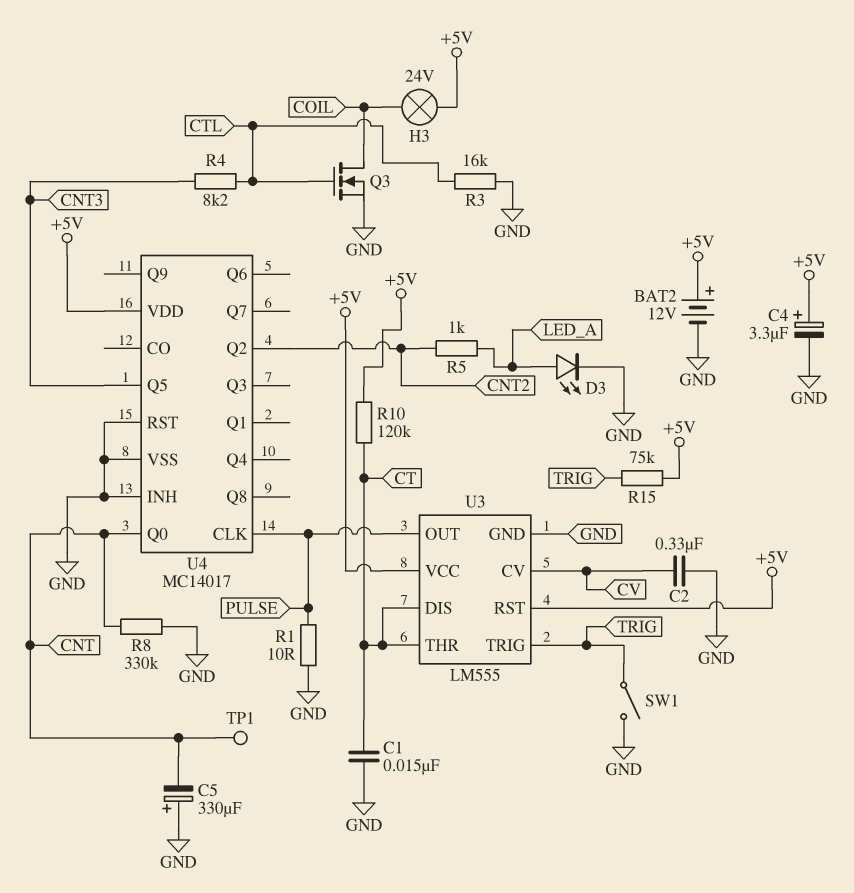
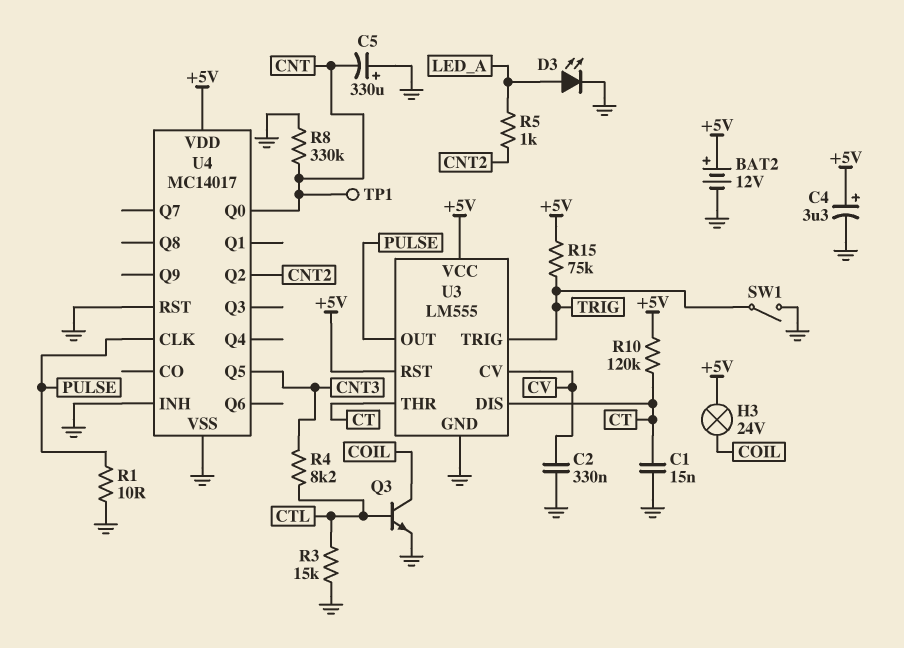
Q3: NMOS (G CTL, D COIL, S GND) -> NPN (B CTL, C COIL, E GND)
R3: 16k (CTL, GND) -> 15k (CTL, GND)

